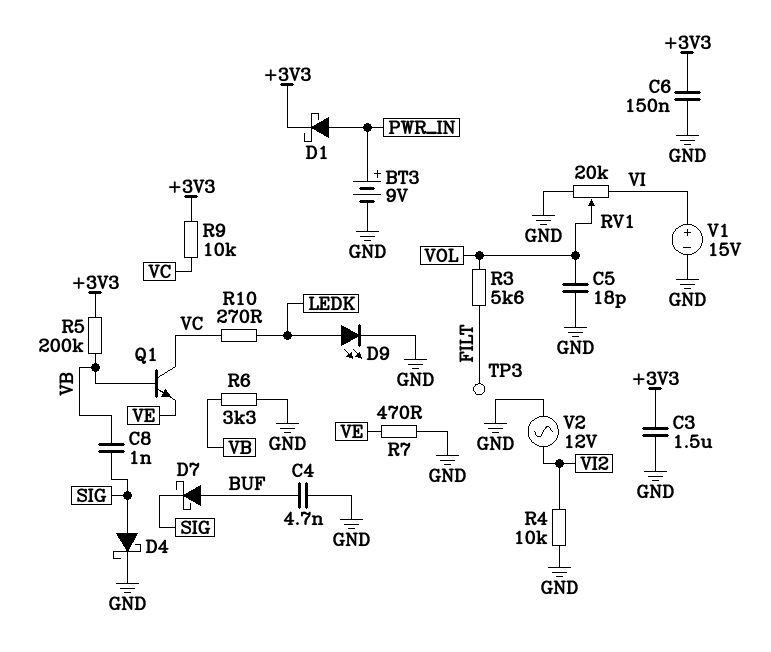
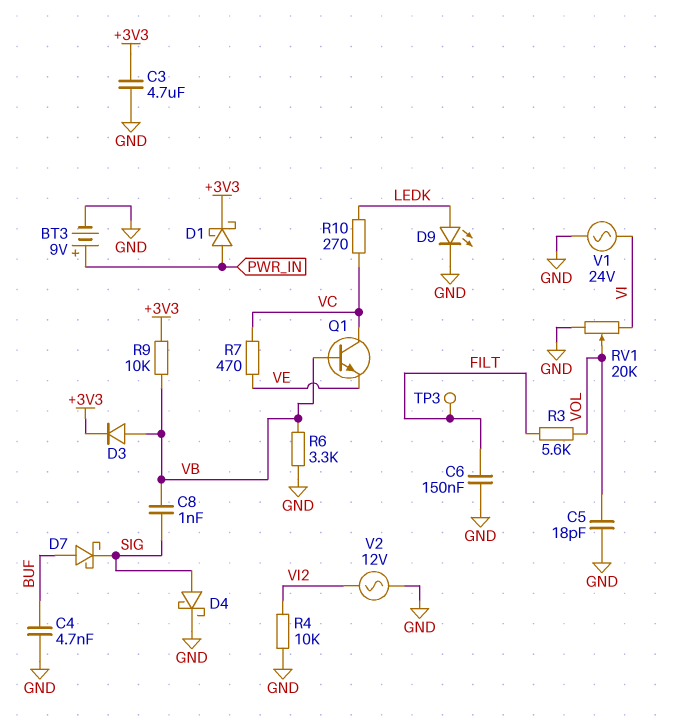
C3: 1.5uF (+3V3, GND) -> 4.7uF (+3V3, GND)
C6: 150nF (+3V3, GND) -> 150nF (FILT, GND)
D3: none -> diode (A VB, K +3V3)
R5: 200k (+3V3, VB) -> none
R7: 470 (GND, VE) -> 470 (VC, VE)
R9: 10k (+3V3, VC) -> 10k (+3V3, VB)
V1: 15V (plus VI, minus GND) -> AC 24V (GND, VI)

